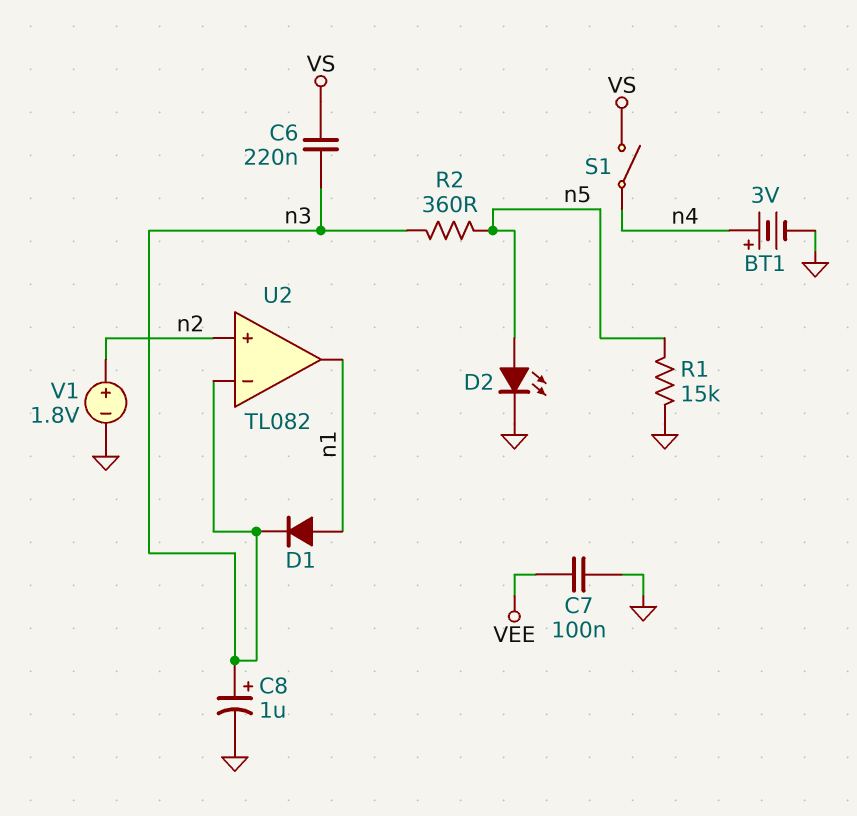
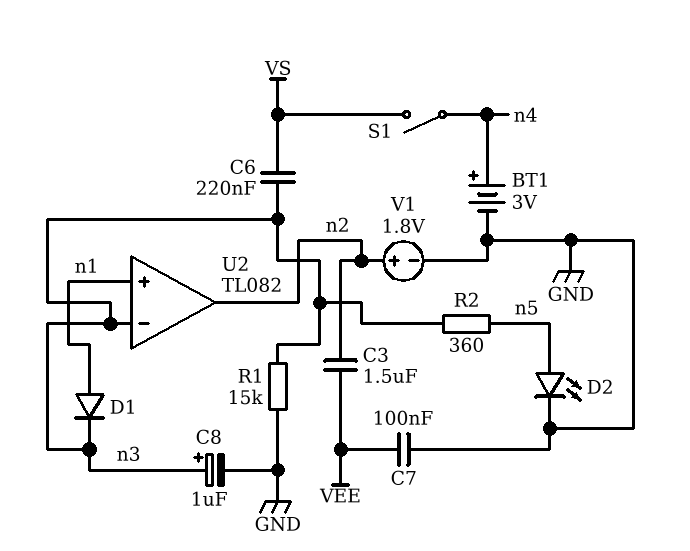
C3: none -> 1.5uF (VEE, n2)
R1: 15k (GND, n5) -> 15k (GND, n3)
U2 pin in+: n2 -> n1
U2 pin out: n1 -> n2

